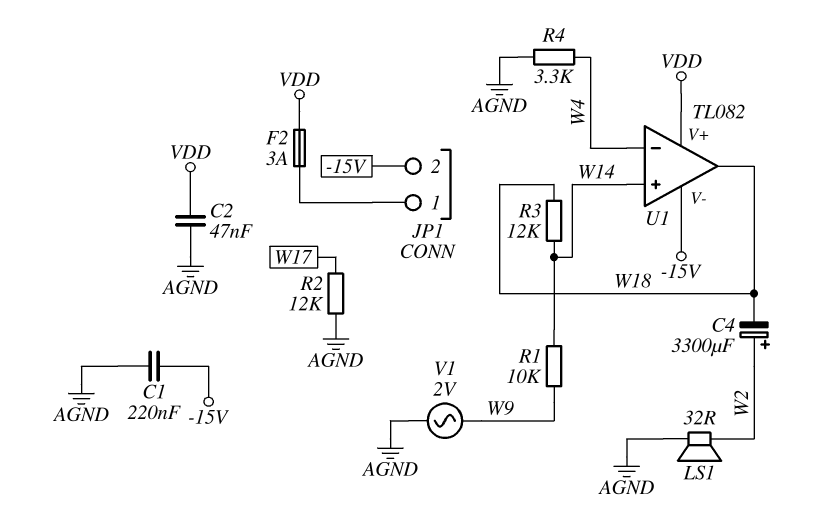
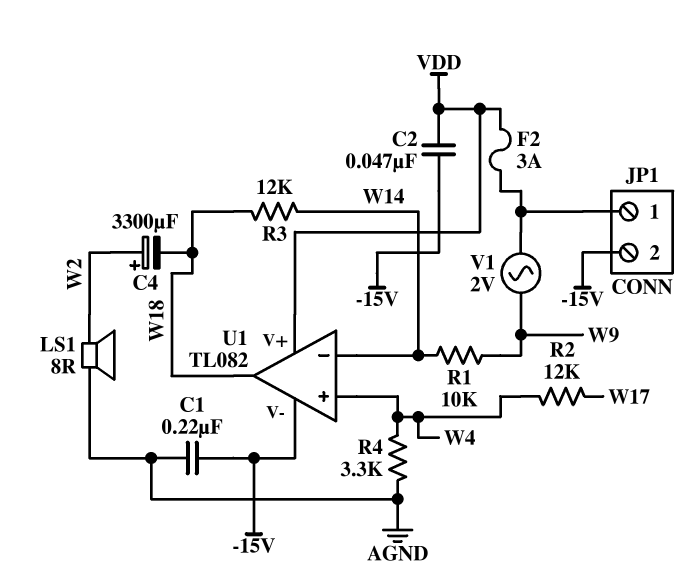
C2: 47nF (AGND, VDD) -> 47nF (-15V, VDD)
LS1: speaker 32R (AGND, W2) -> speaker 8R (AGND, W2)
R2: 12k (AGND, W17) -> 12k (W4, W17)
U1 pin in+: W14 -> W4
U1 pin in-: W4 -> W14
V1: AC 2V (AGND, W9) -> AC 2V (JP1/1, W9)

